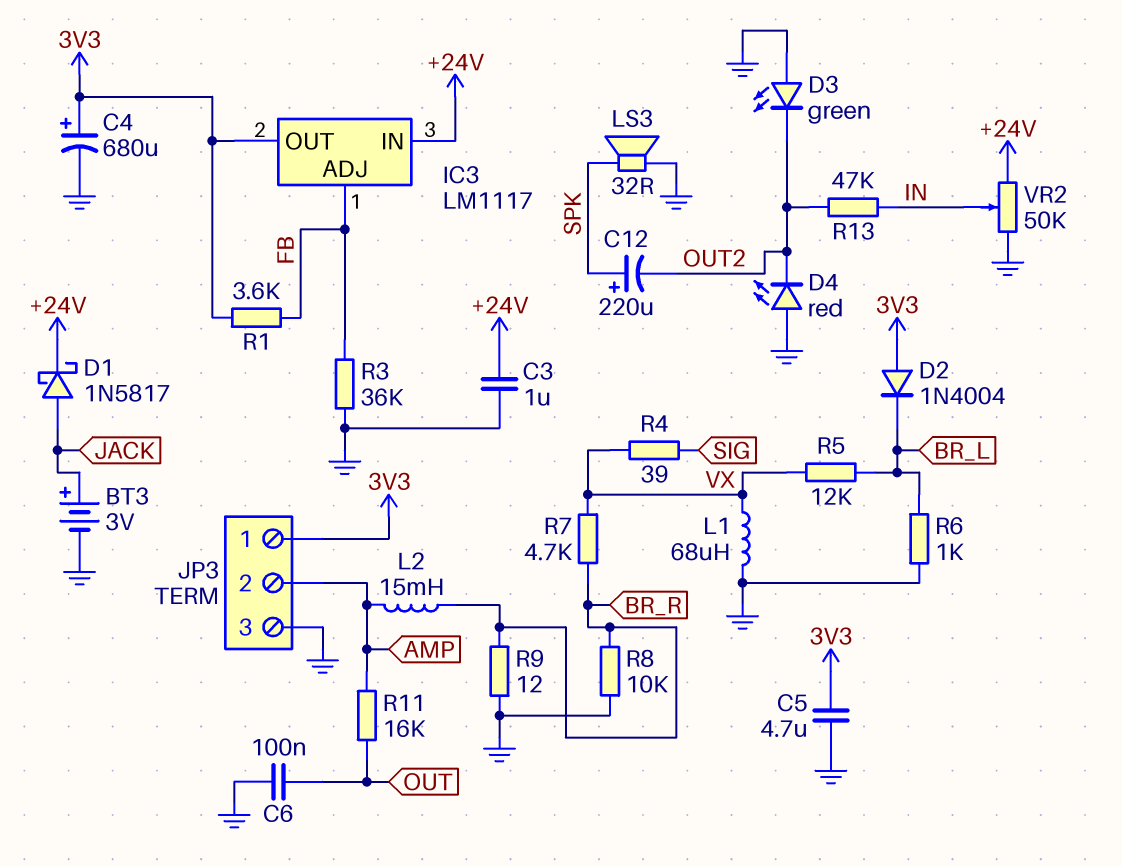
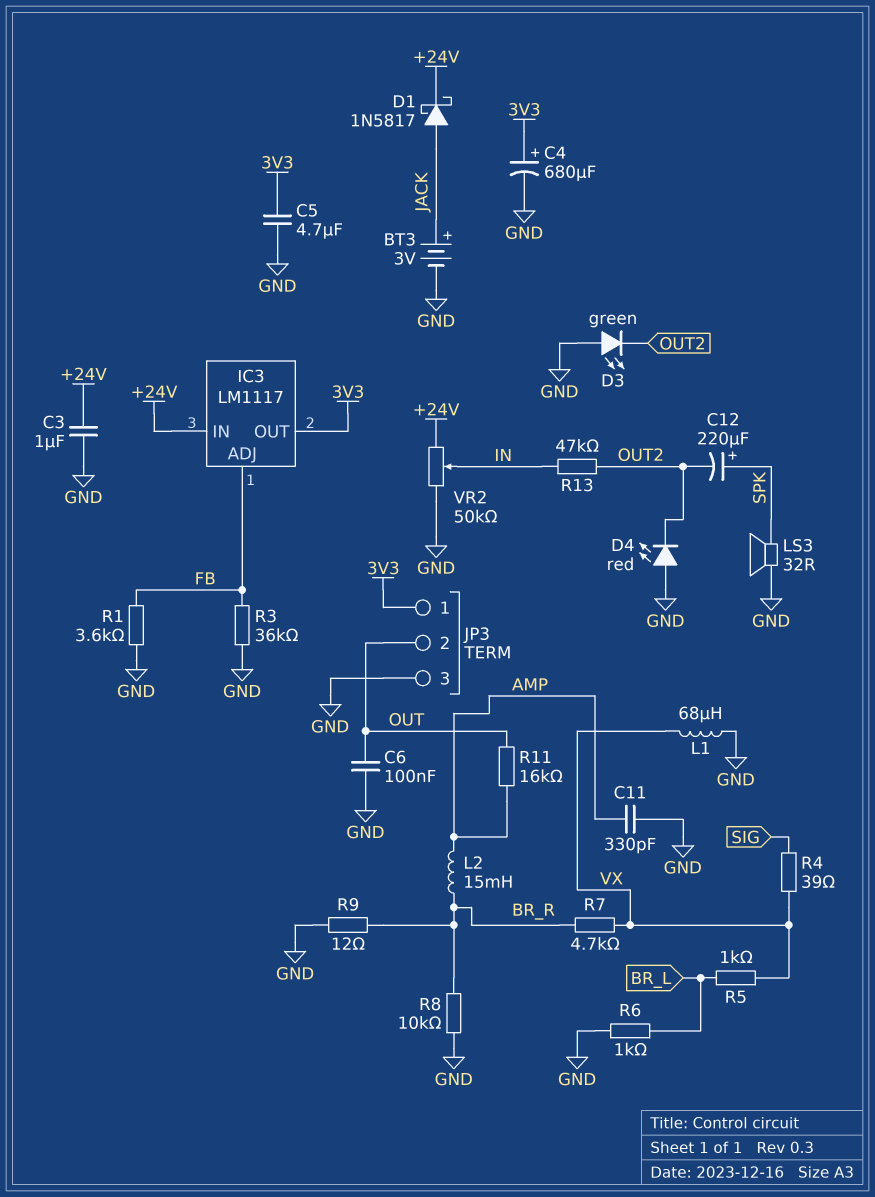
C11: none -> 330pF (AMP, GND)
D2: diode 1N4004 (A 3V3, K BR_L) -> none
JP3 pin 2: AMP -> OUT
R1: 3.6k (3V3, FB) -> 3.6k (FB, GND)
R5: 12k (BR_L, VX) -> 1k (BR_L, VX)

